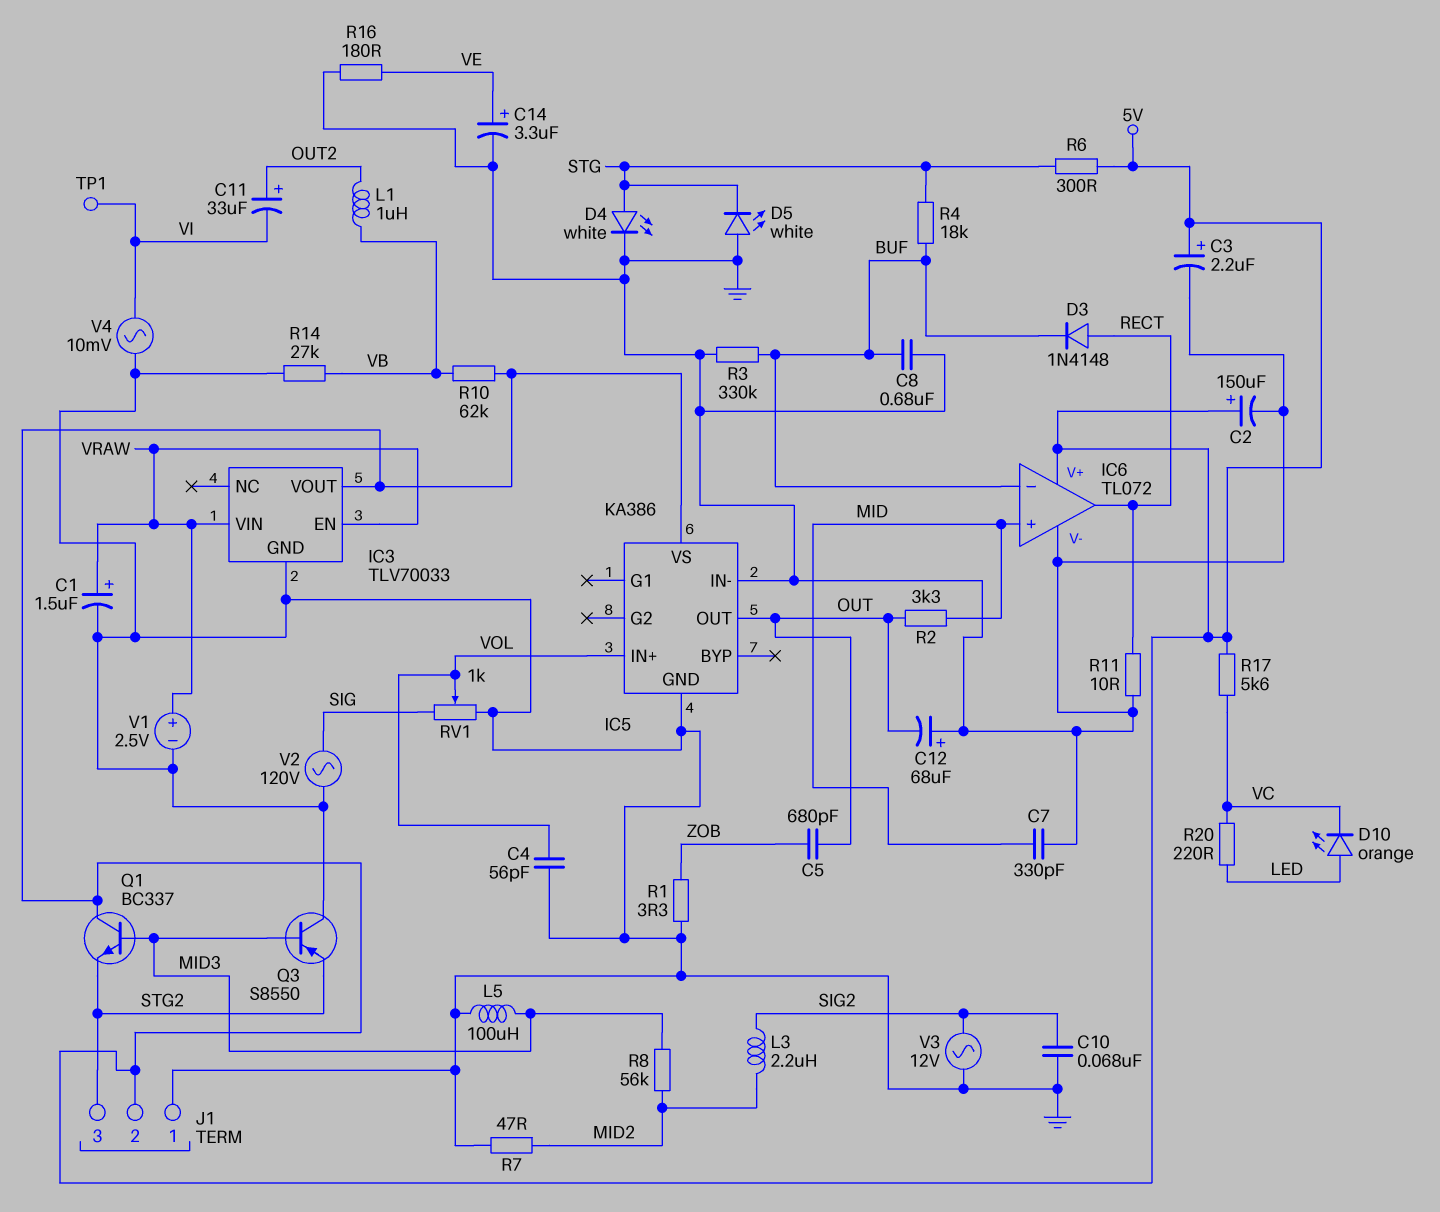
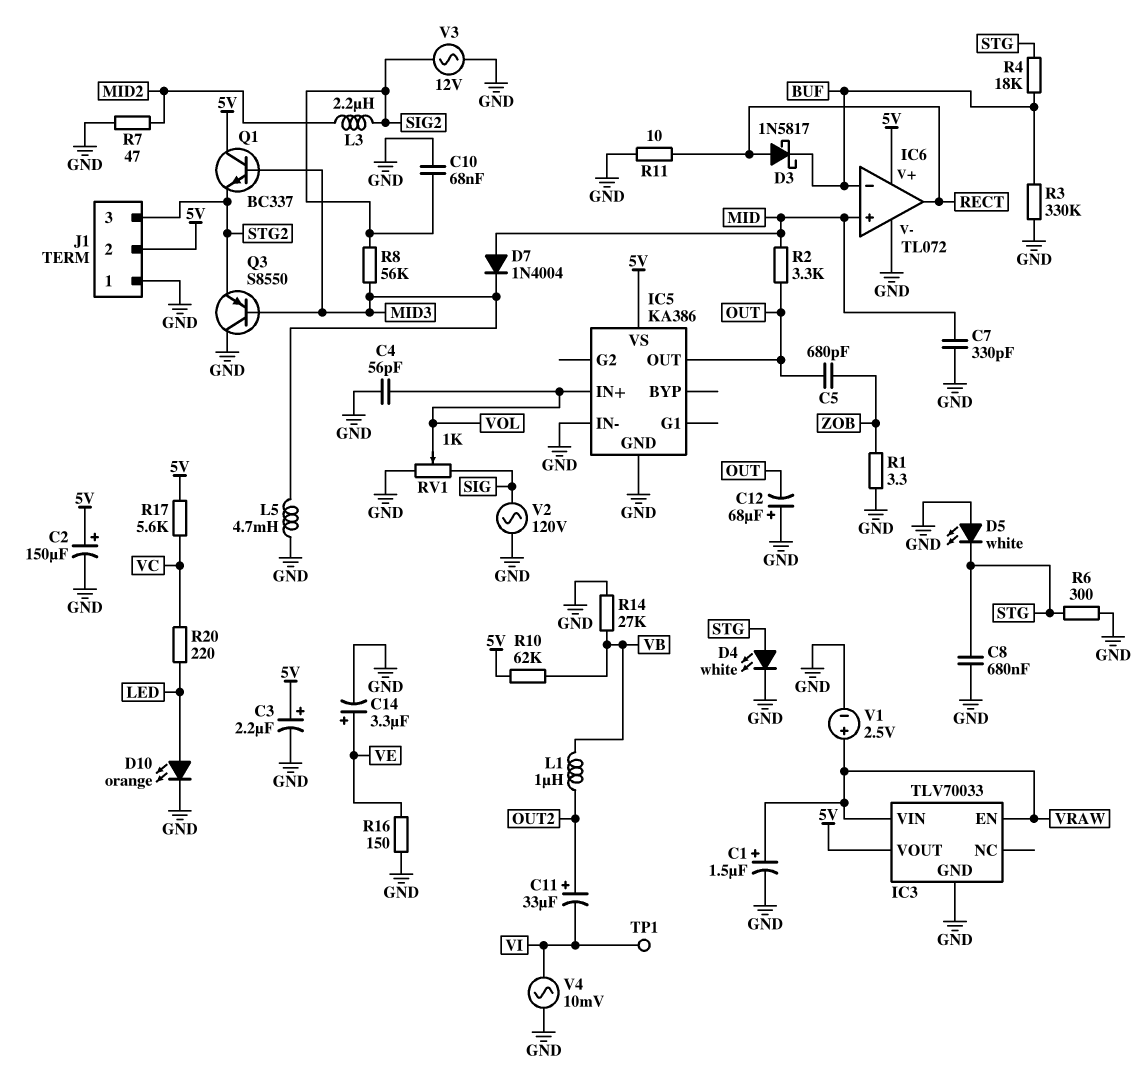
C8: 680nF (BUF, GND) -> 680nF (GND, STG)
D3: diode 1N4148 (A RECT, K BUF) -> schottky 1N5817 (A RECT, K BUF)
D7: none -> diode 1N4004 (A MID, K MID3)
D10: LED orange (A LED, K VC) -> LED orange (A LED, K GND)
L5: 100uH (GND, MID3) -> 4.7mH (GND, MID3)
R6: 300 (5V, STG) -> 300 (GND, STG)
R8: 56k (MID2, MID3) -> 56k (MID3, SIG2)
R16: 180 (GND, VE) -> 150 (GND, VE)

